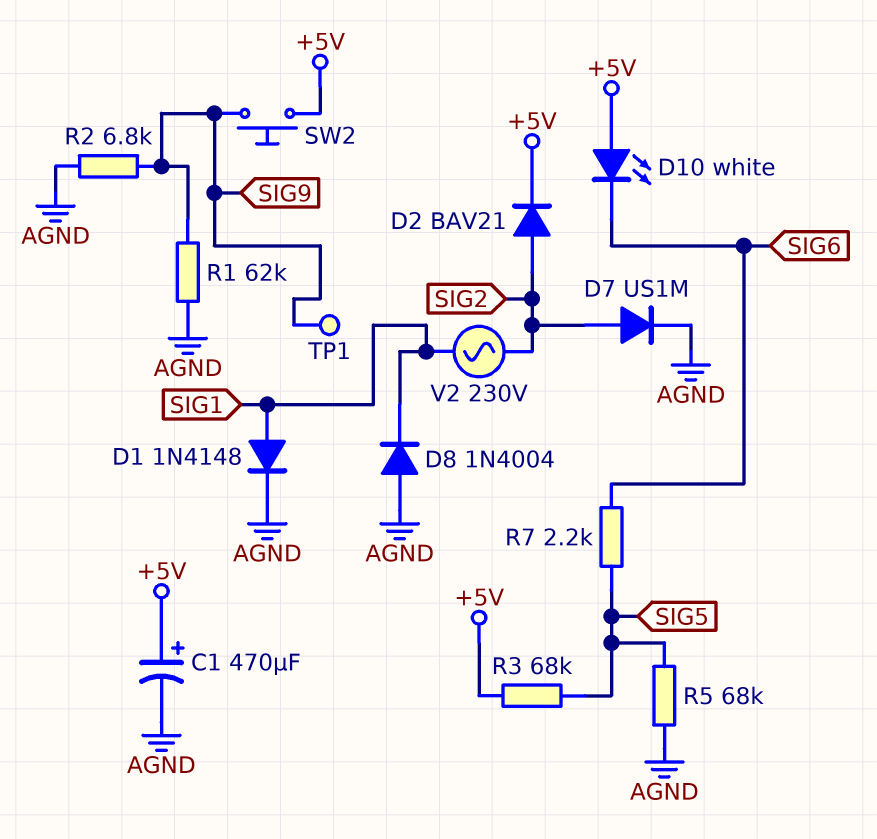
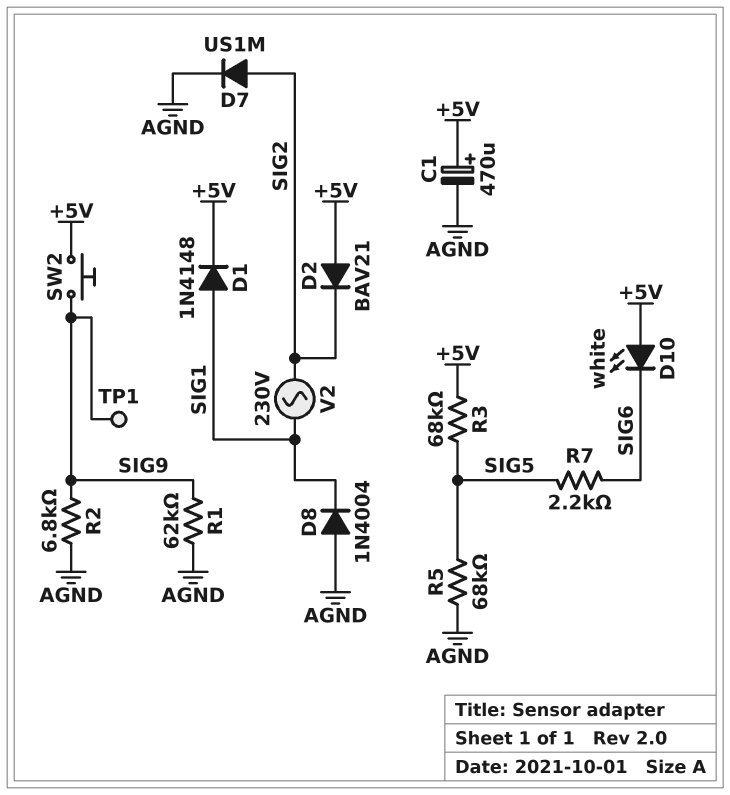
D1: diode 1N4148 (A SIG1, K AGND) -> diode 1N4148 (A SIG1, K +5V)
D2: diode BAV21 (A SIG2, K +5V) -> diode BAV21 (A +5V, K SIG2)

